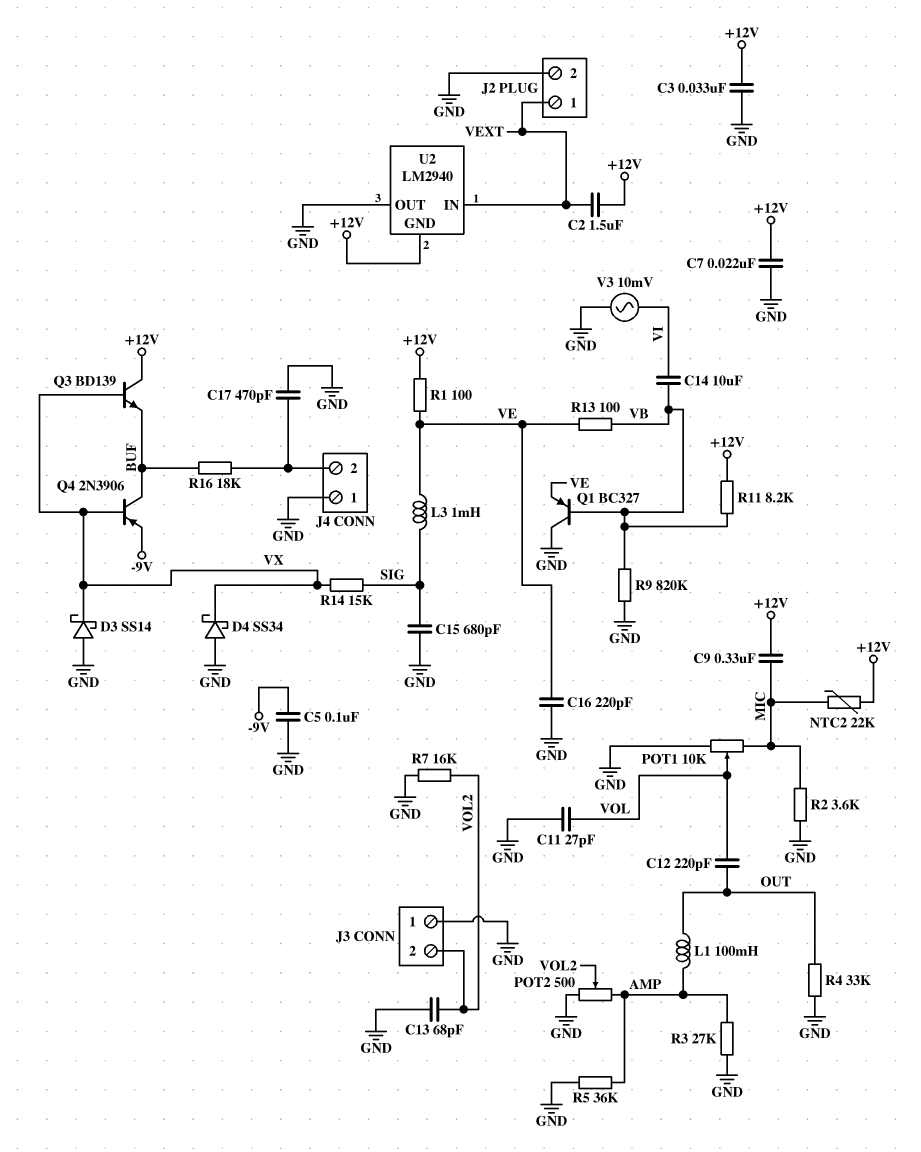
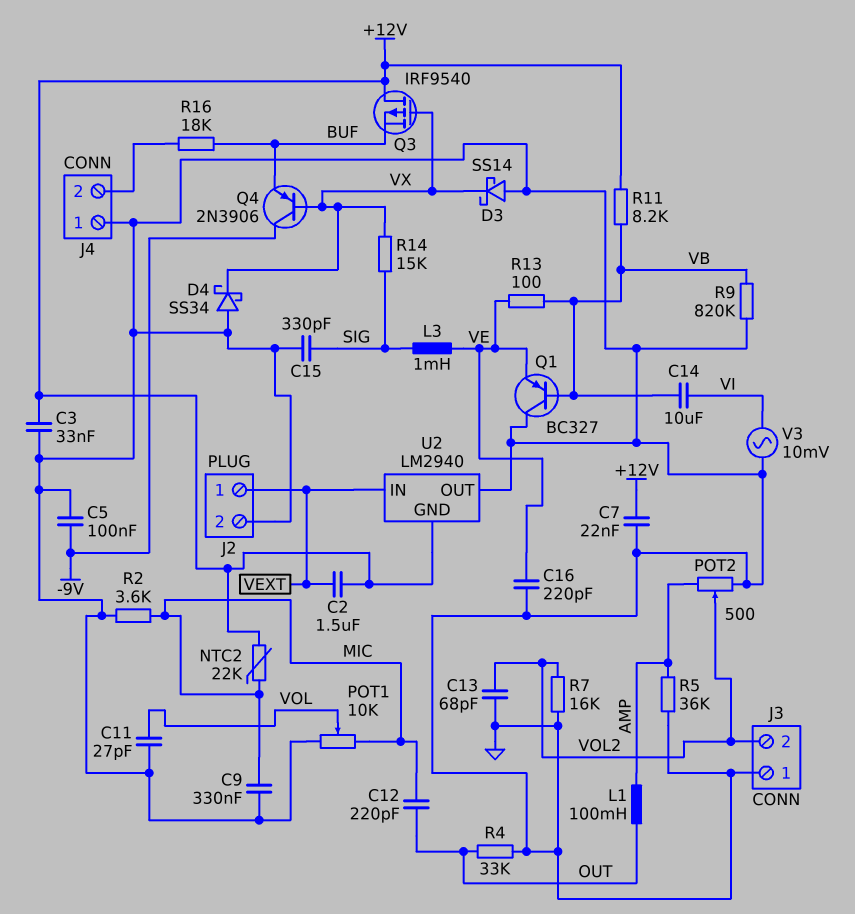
C9: 330nF (+12V, MIC) -> 330nF (GND, MIC)
C12: 220pF (OUT, VOL) -> 220pF (MIC, OUT)
C15: 680pF (GND, SIG) -> 330pF (GND, SIG)
C17: 470pF (GND, J4/2) -> none
Q3: NPN BD139 (B VX, C +12V, E BUF) -> PMOS IRF9540 (G VX, D +12V, S BUF)
Q4: PNP 2N3906 (B VX, C BUF, E -9V) -> PNP 2N3906 (B VX, C -9V, E BUF)
R1: 100 (+12V, VE) -> none
R3: 27k (AMP, GND) -> none

